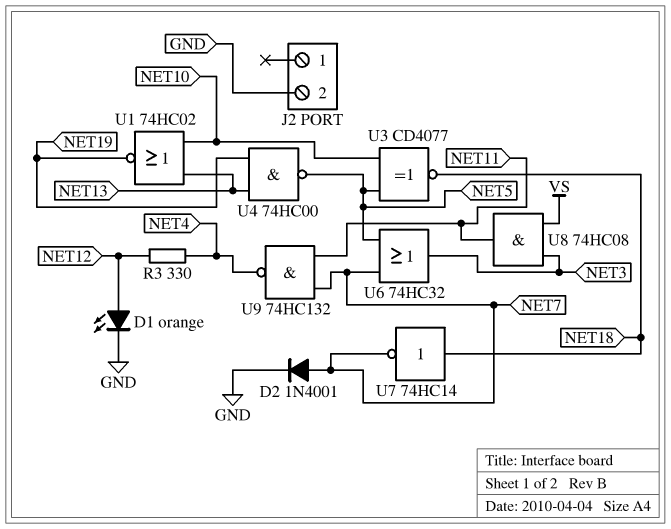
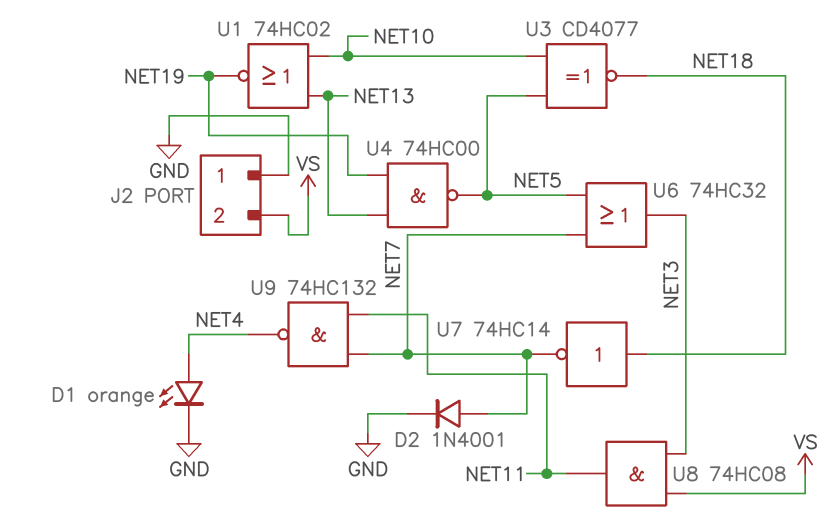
D1: LED orange (A NET12, K GND) -> LED orange (A NET4, K GND)
J2 pin 1: none -> GND
J2 pin 2: GND -> VS
R3: 330 (NET4, NET12) -> none

